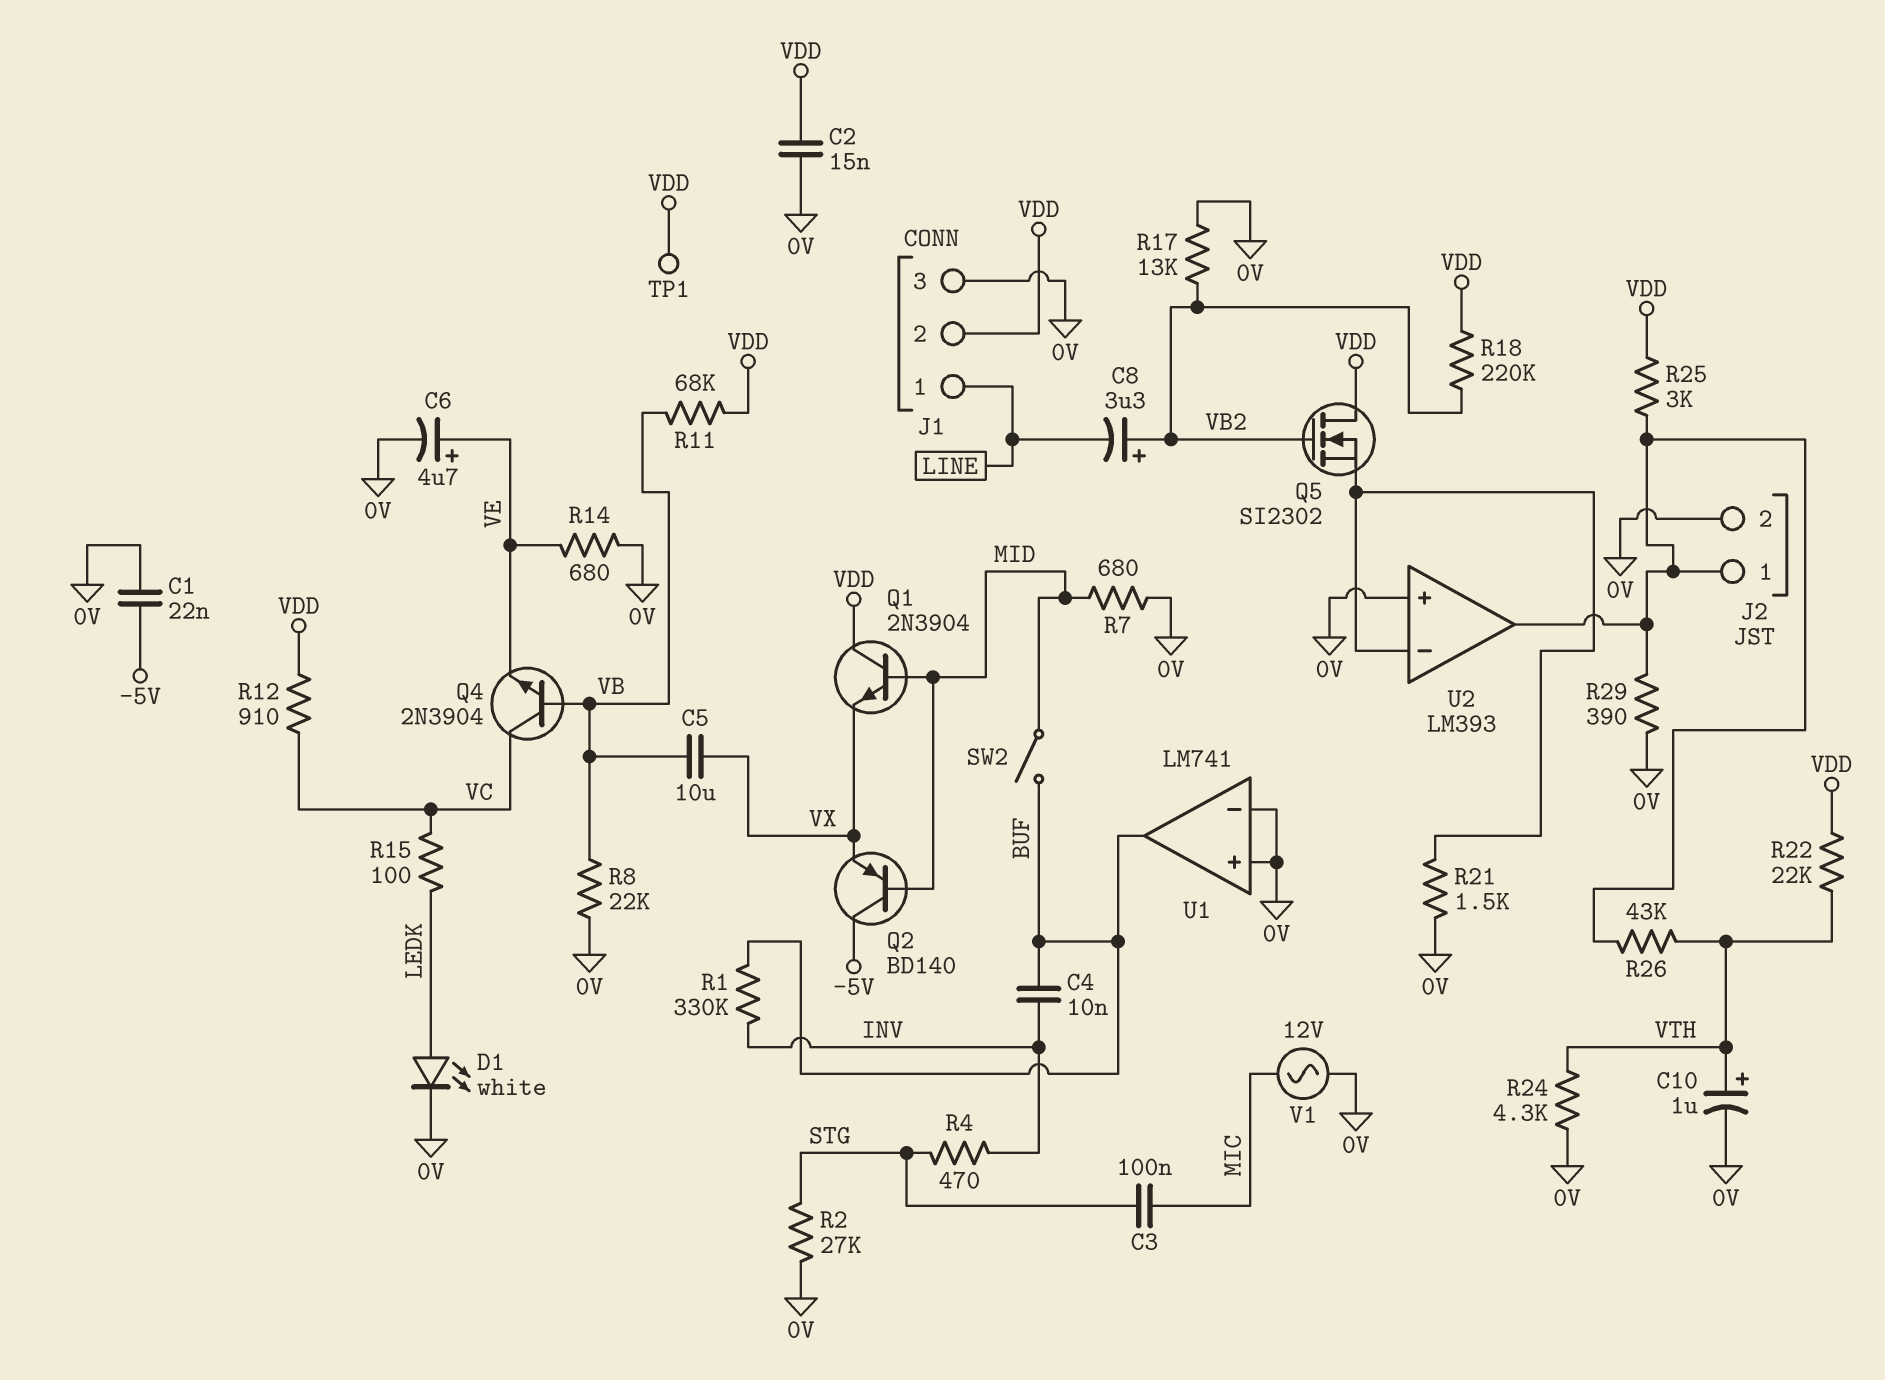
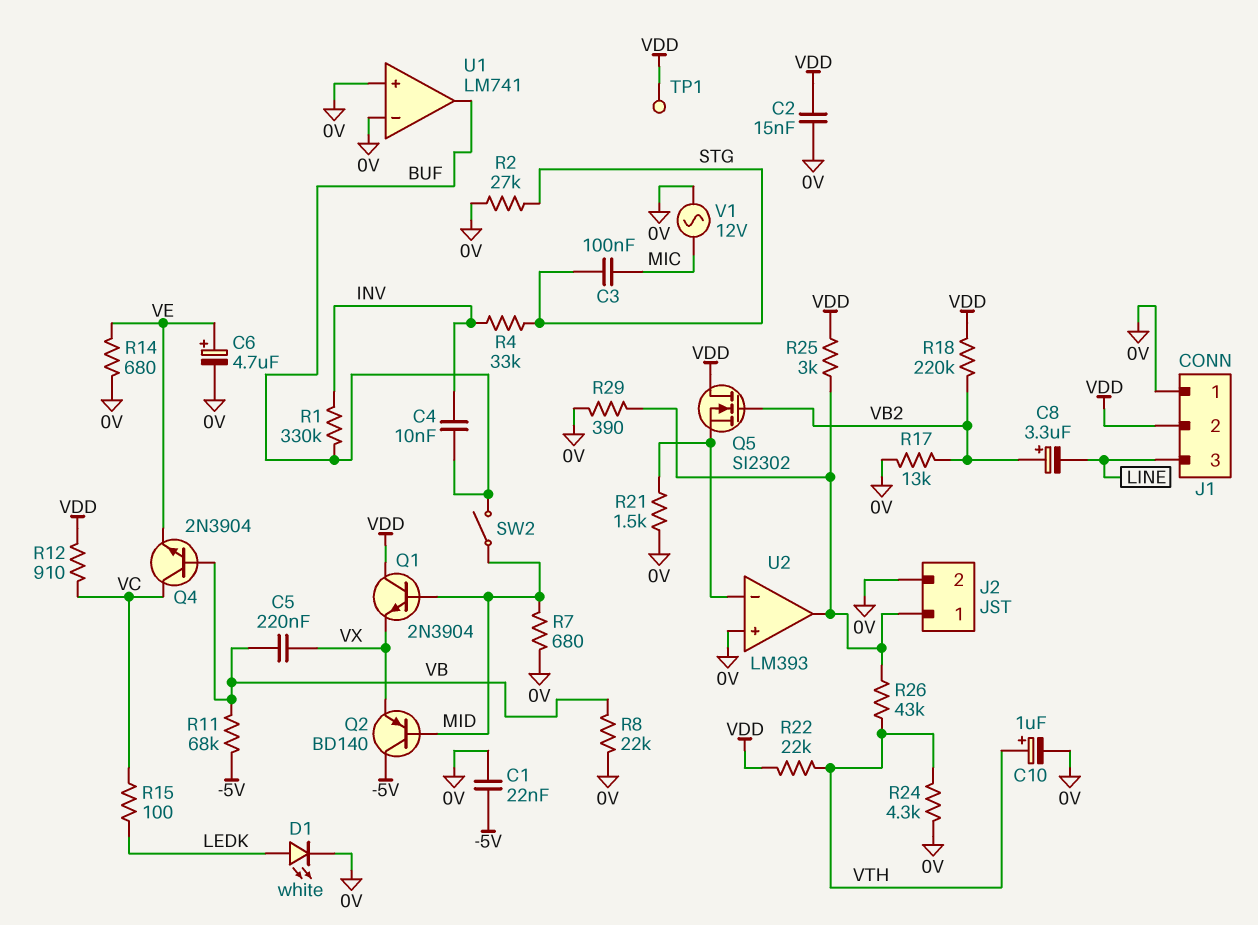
C5: 10uF (VB, VX) -> 220nF (VB, VX)
J1 pin 1: LINE -> 0V
J1 pin 3: 0V -> LINE
R4: 470 (INV, STG) -> 33k (INV, STG)
R11: 68k (VB, VDD) -> 68k (-5V, VB)

